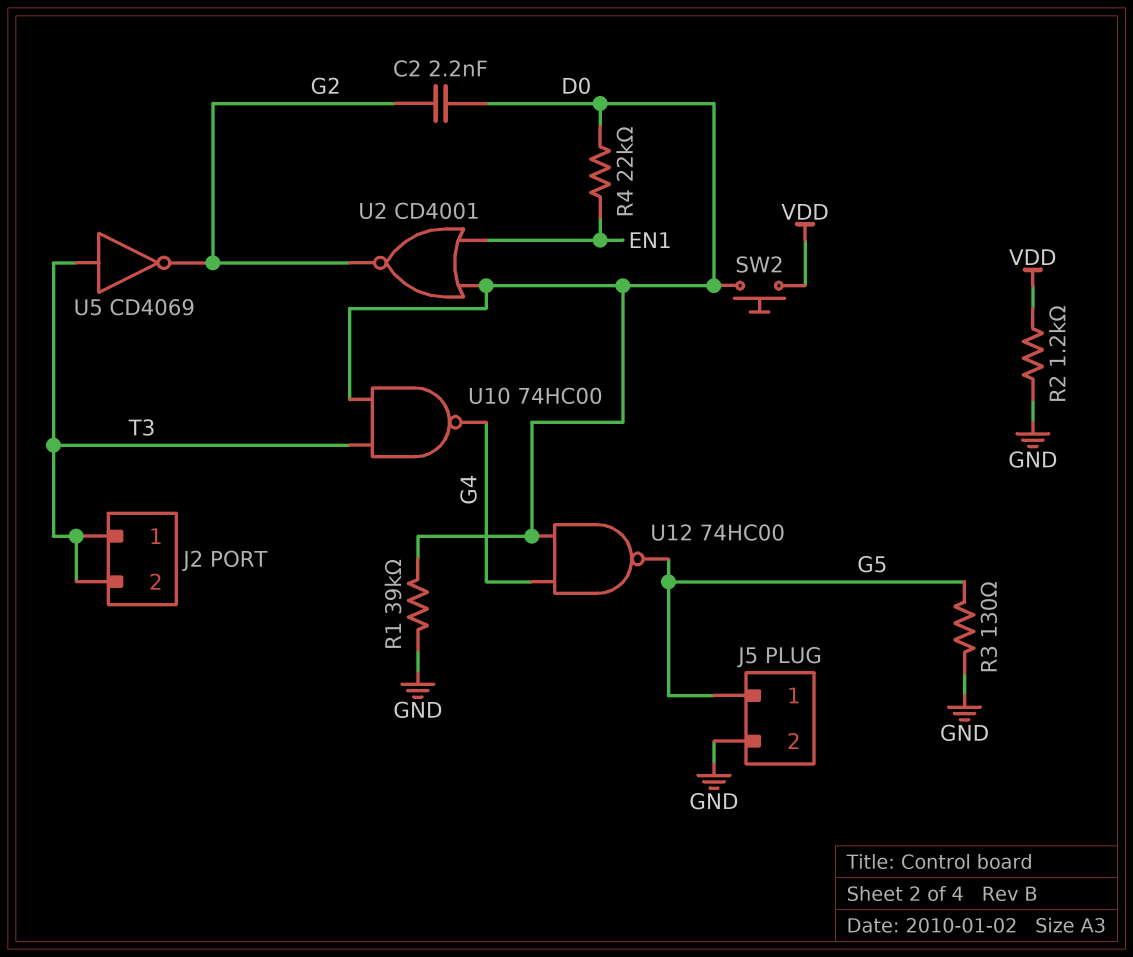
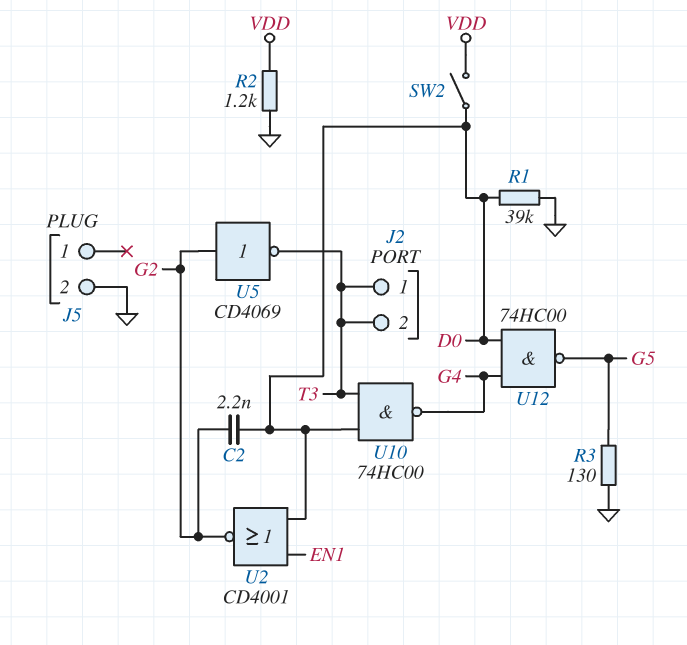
J5 pin 1: G5 -> none
R4: 22k (D0, EN1) -> none
SW2: button (D0, VDD) -> switch (D0, VDD)
U5: NOT CD4069 (in T3, out G2) -> NOT CD4069 (in G2, out T3)

